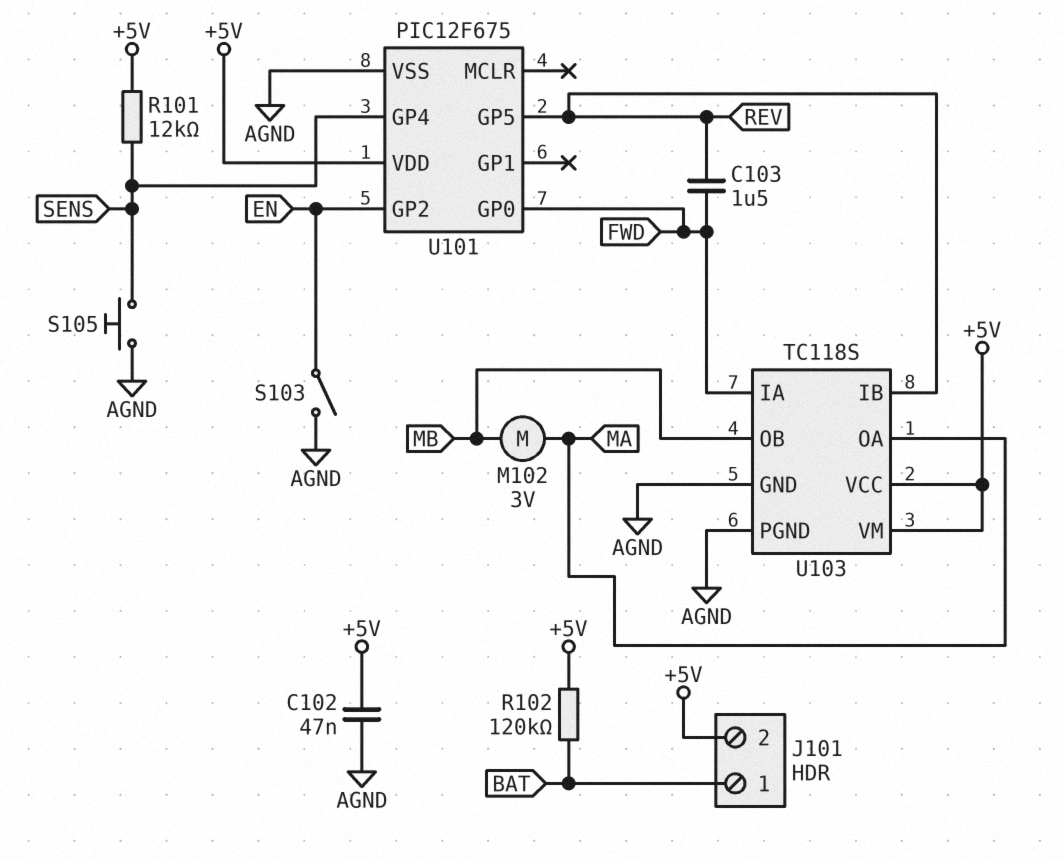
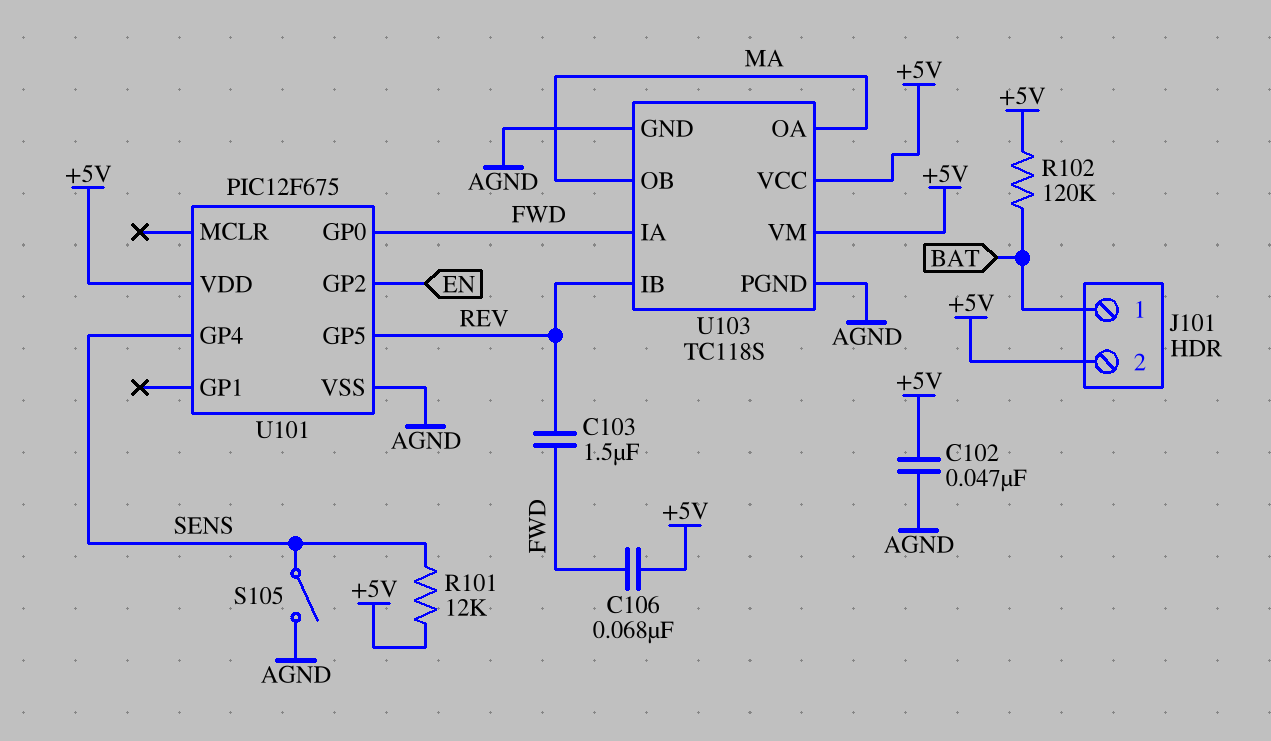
C106: none -> 68nF (+5V, FWD)
M102: motor 3V (MA, MB) -> none
S103: switch (AGND, EN) -> none
S105: button (AGND, SENS) -> switch (AGND, SENS)
U103 pin OB: MB -> MA

